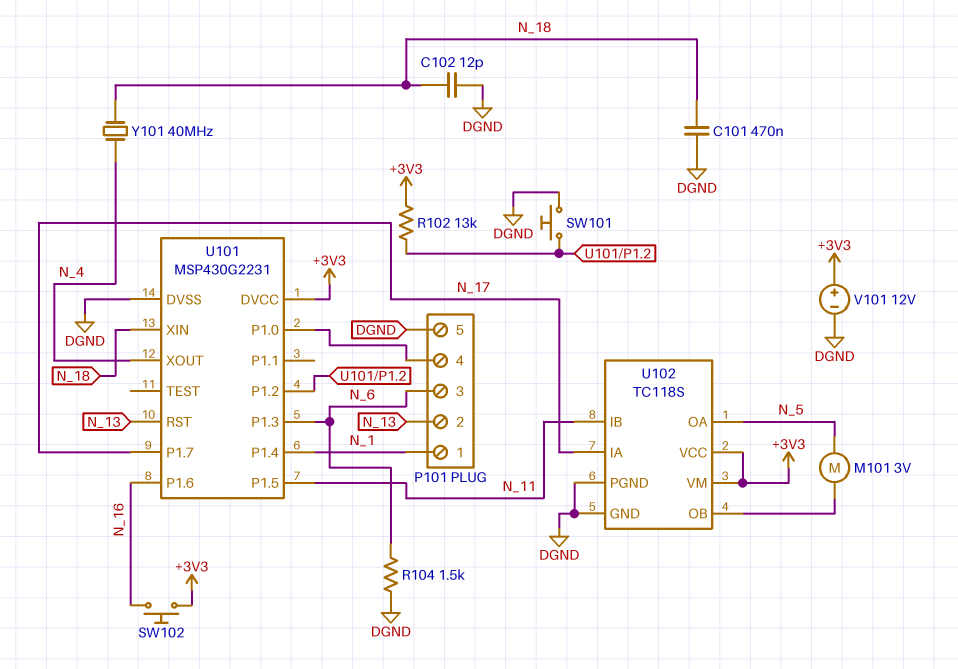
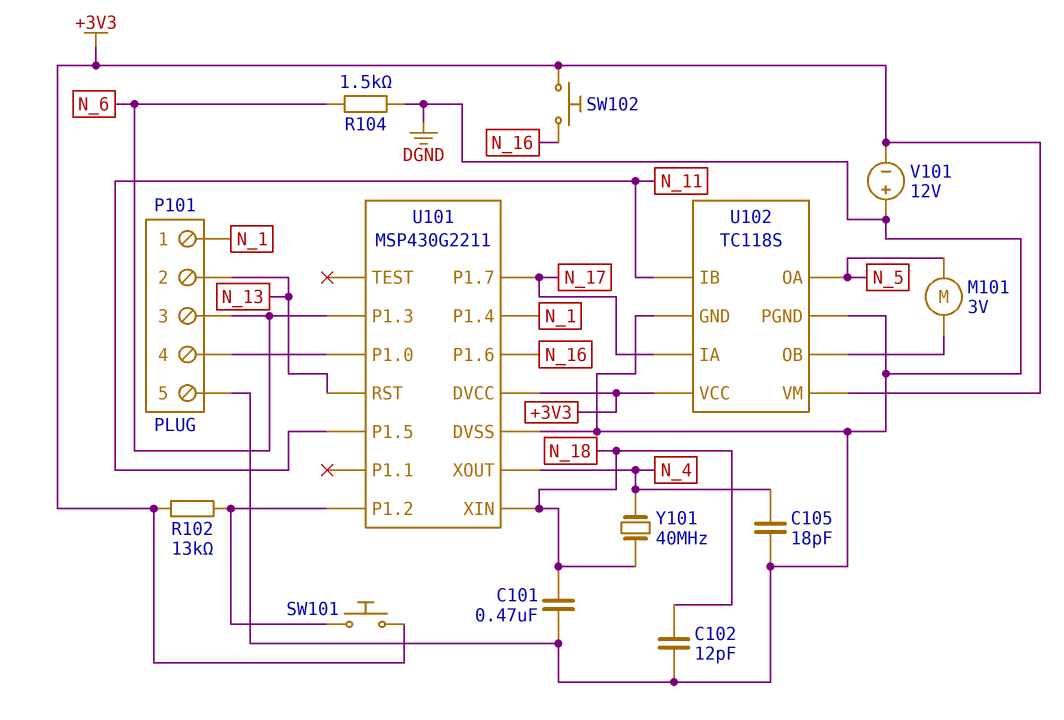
C105: none -> 18pF (DGND, N_4)
SW101: button (DGND, U101/P1.2) -> button (+3V3, U101/P1.2)
U101: MSP430G2231 -> MSP430G2211
V101: 12V (plus +3V3, minus DGND) -> 12V (plus DGND, minus +3V3)

